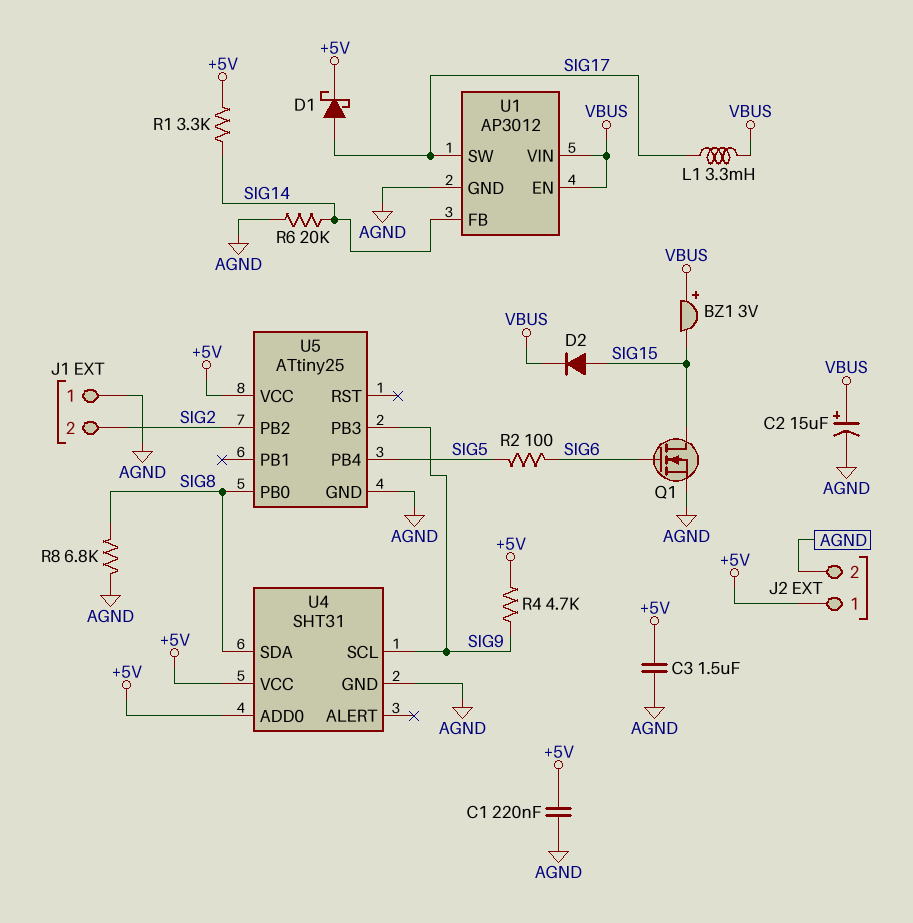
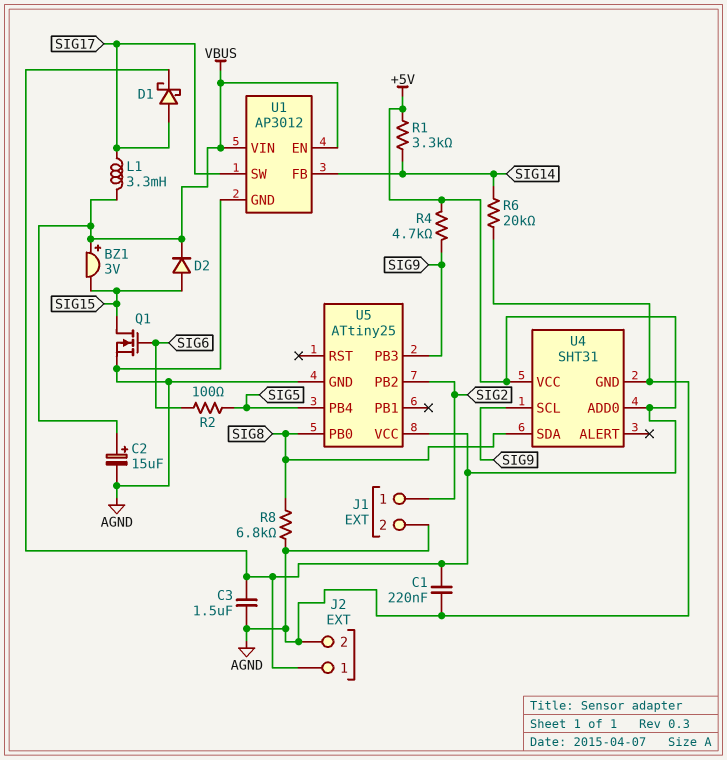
J1 pin 1: AGND -> SIG2
J1 pin 2: SIG2 -> AGND

